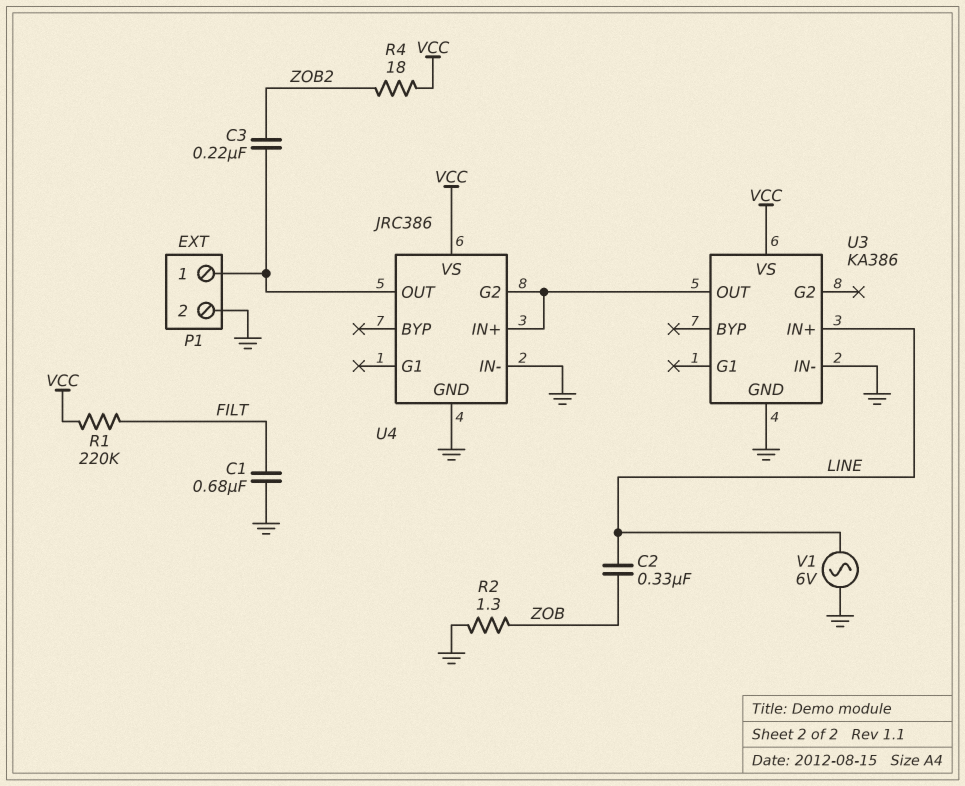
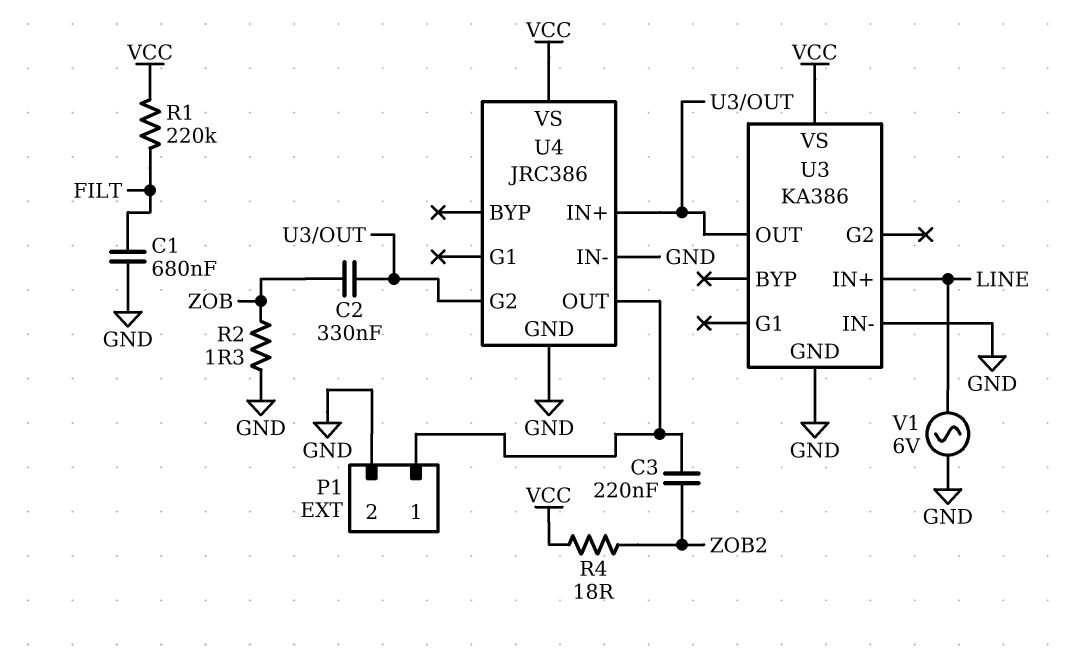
C2: 330nF (LINE, ZOB) -> 330nF (U3/OUT, ZOB)

